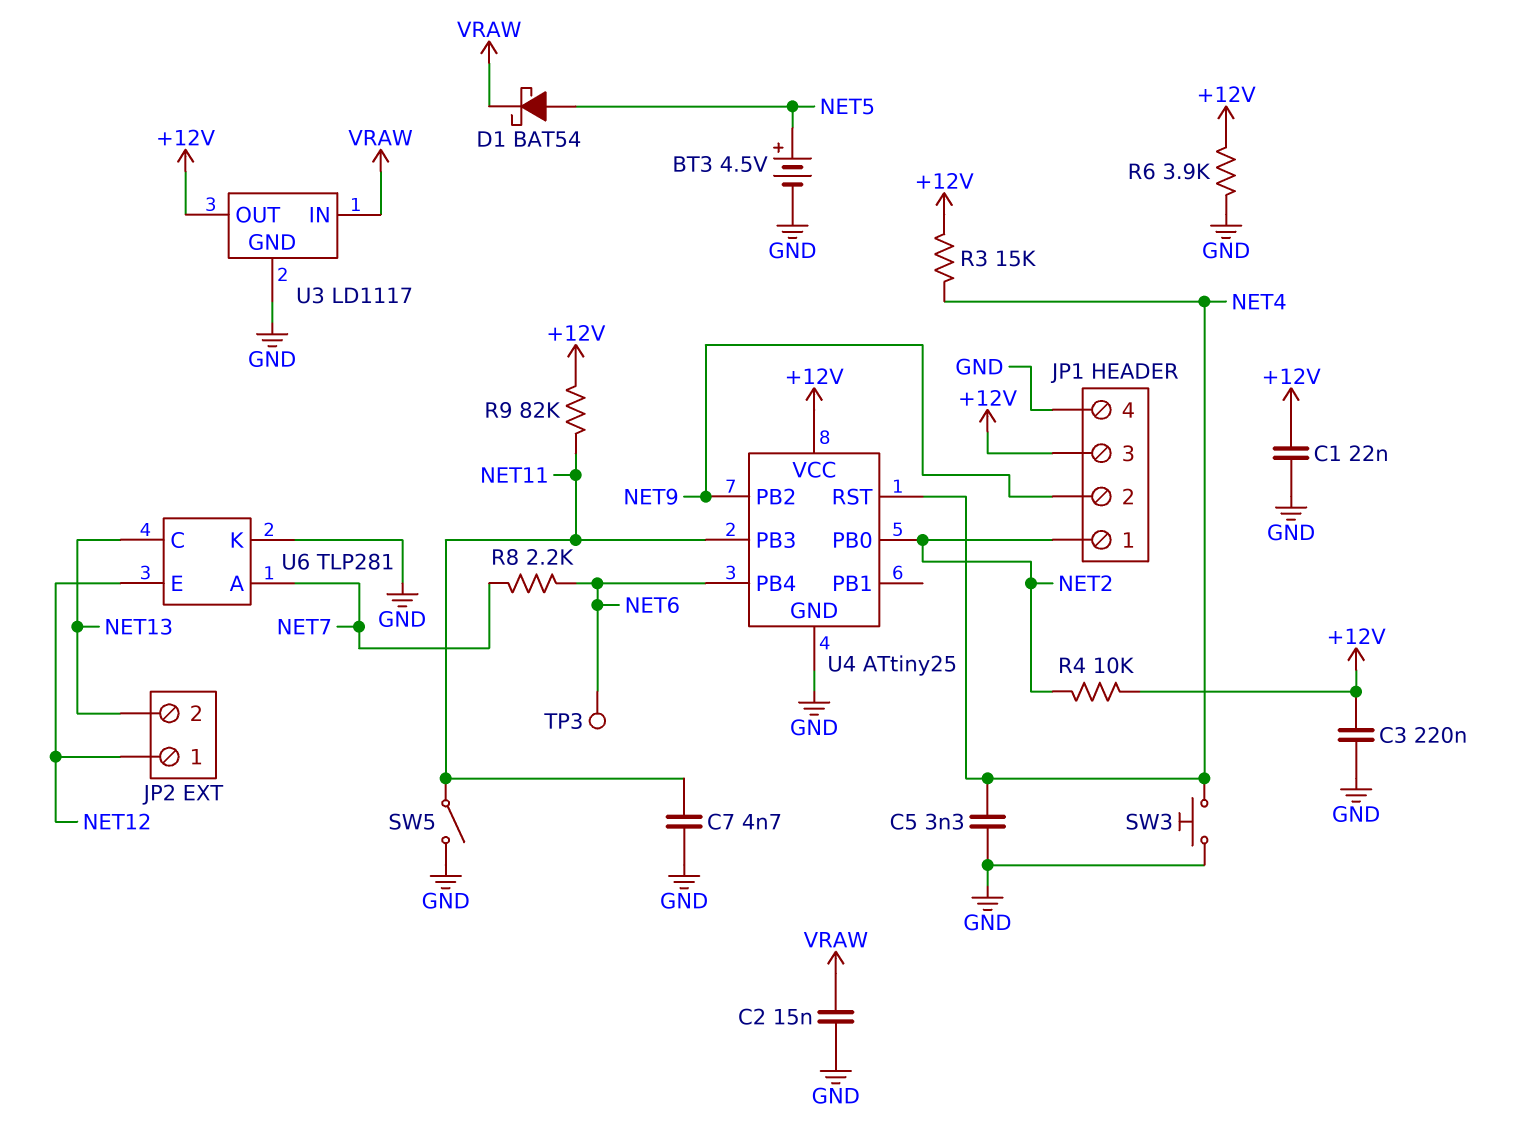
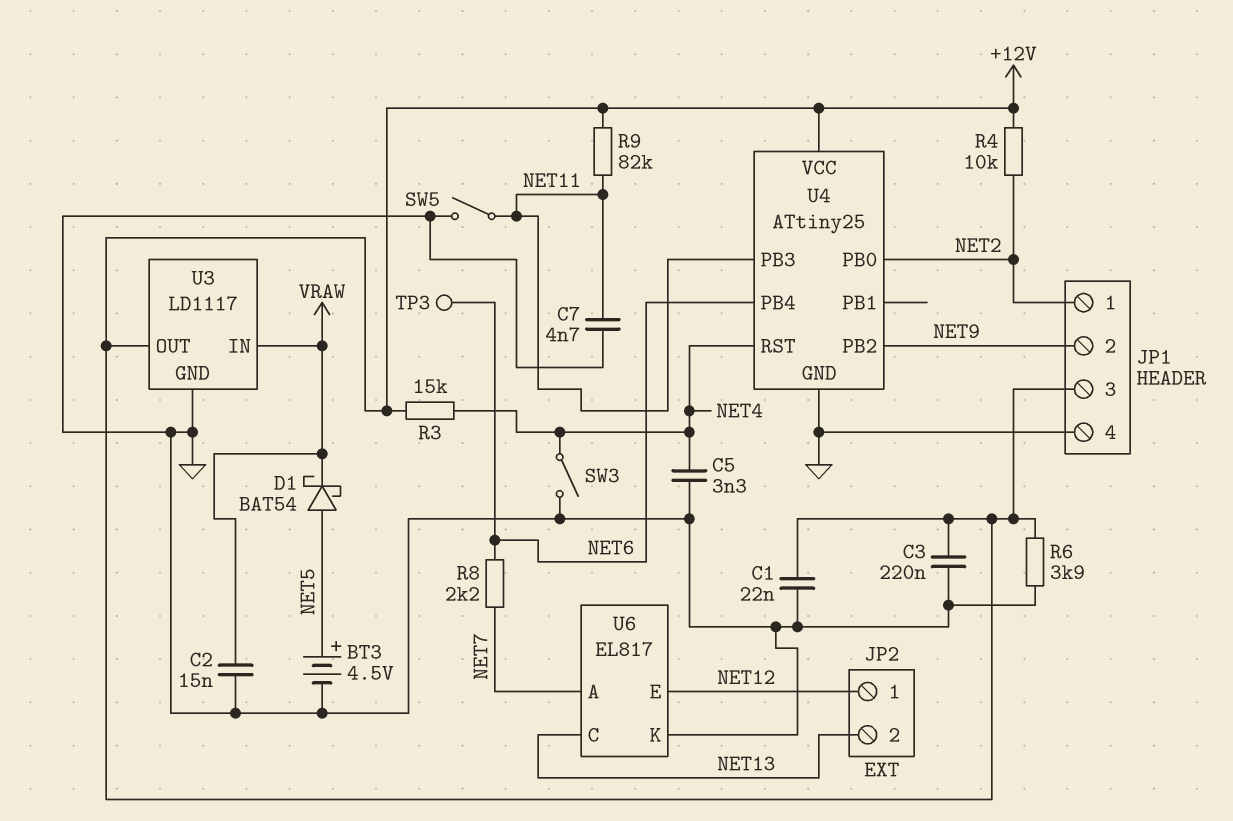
SW3: button (GND, NET4) -> switch (GND, NET4)
U6: TLP281 -> EL817

